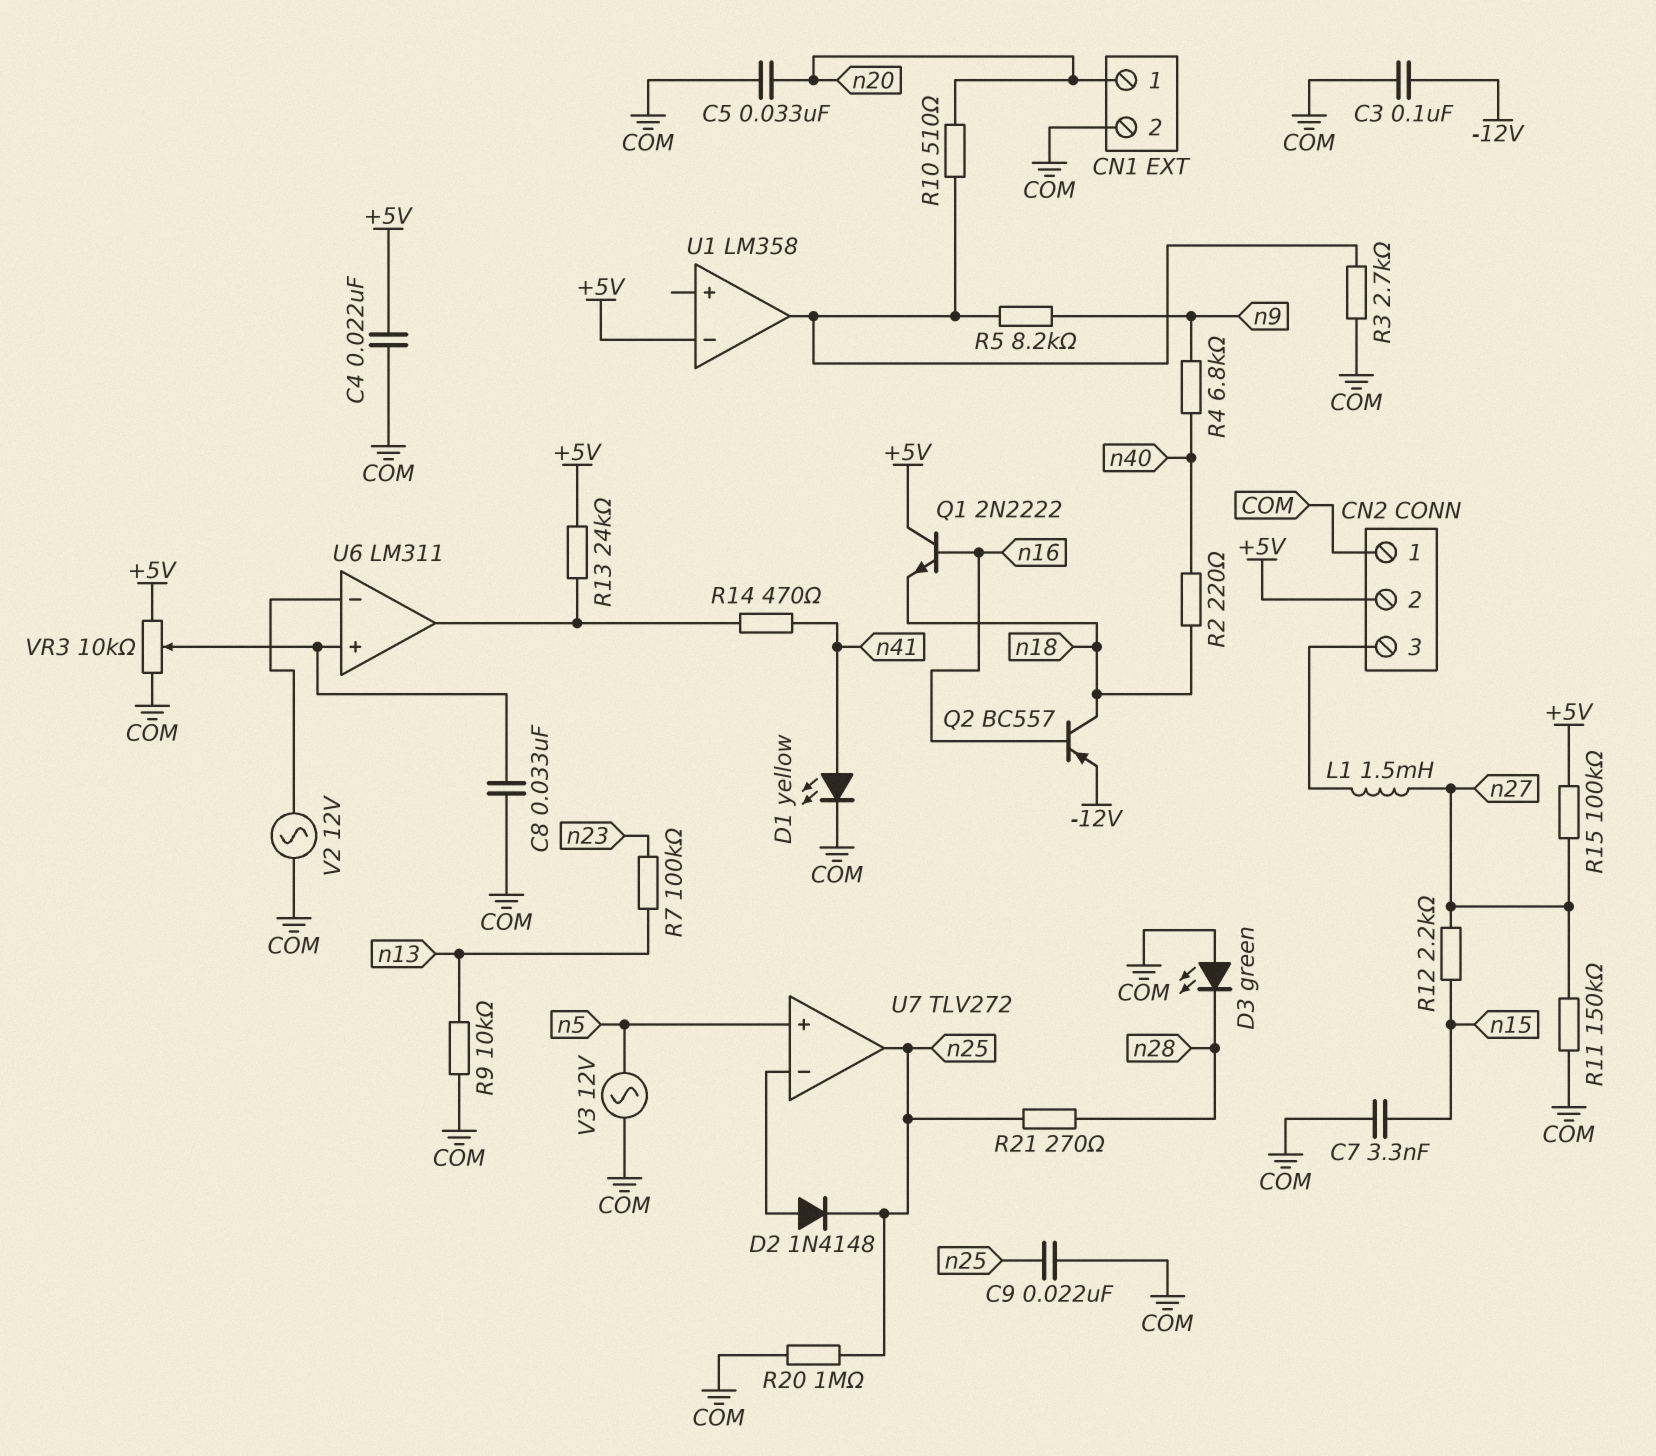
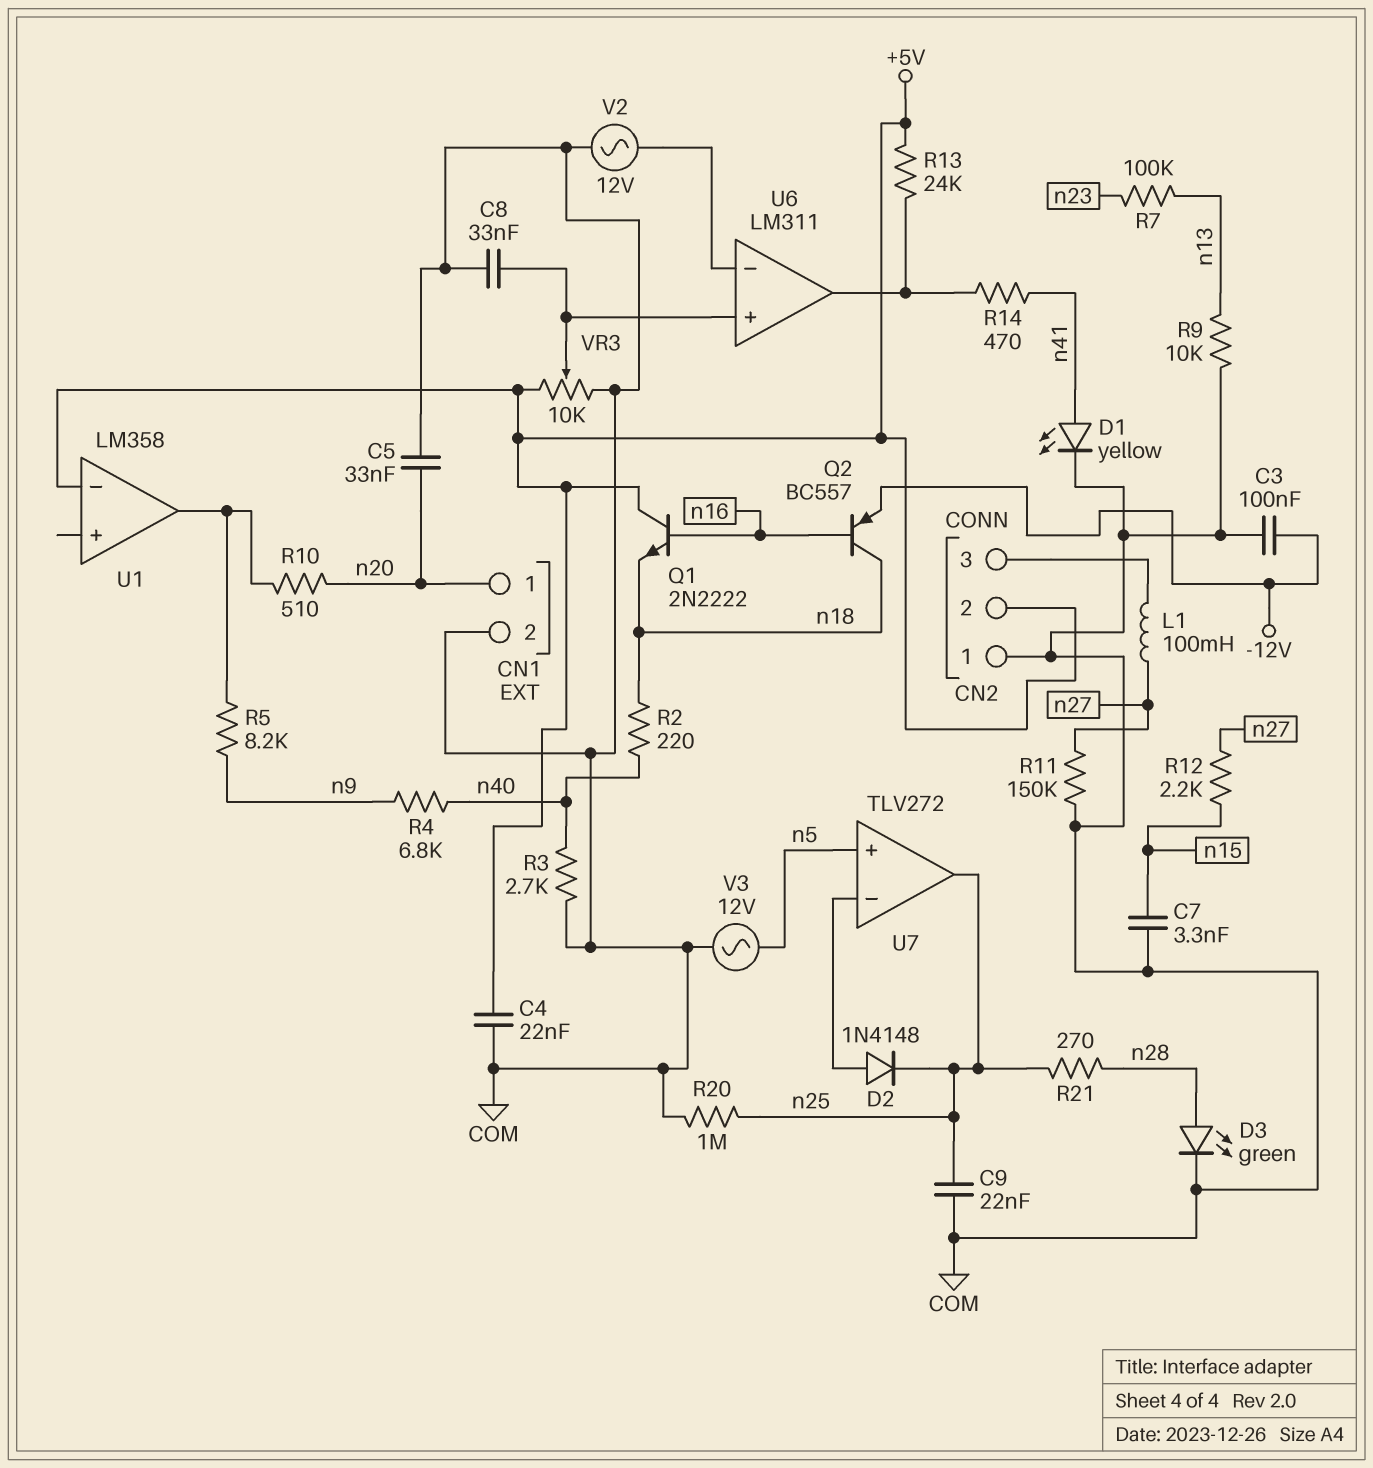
D3: LED green (A COM, K n28) -> LED green (A n28, K COM)
L1: 1.5mH (CN2/3, n27) -> 100mH (CN2/3, n27)
R3: 2.7k (COM, U1/out) -> 2.7k (COM, n40)
R15: 100k (+5V, n27) -> none

